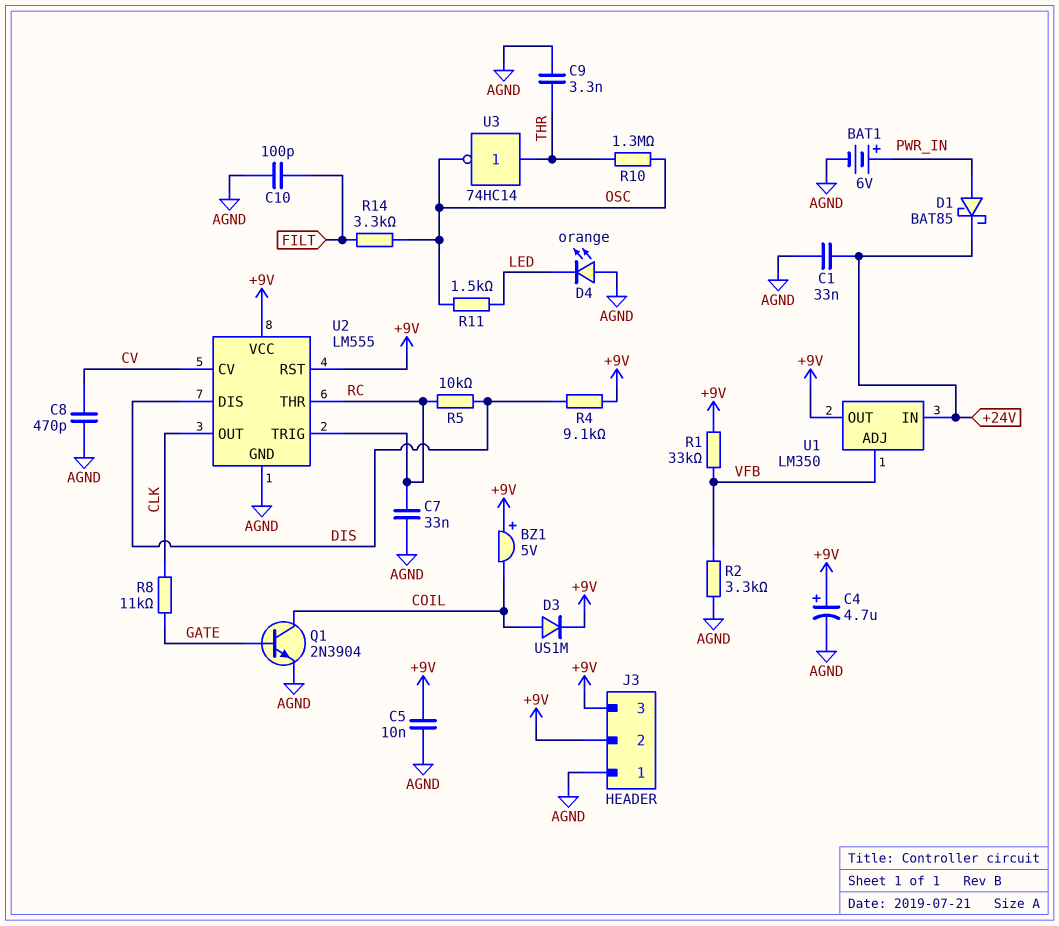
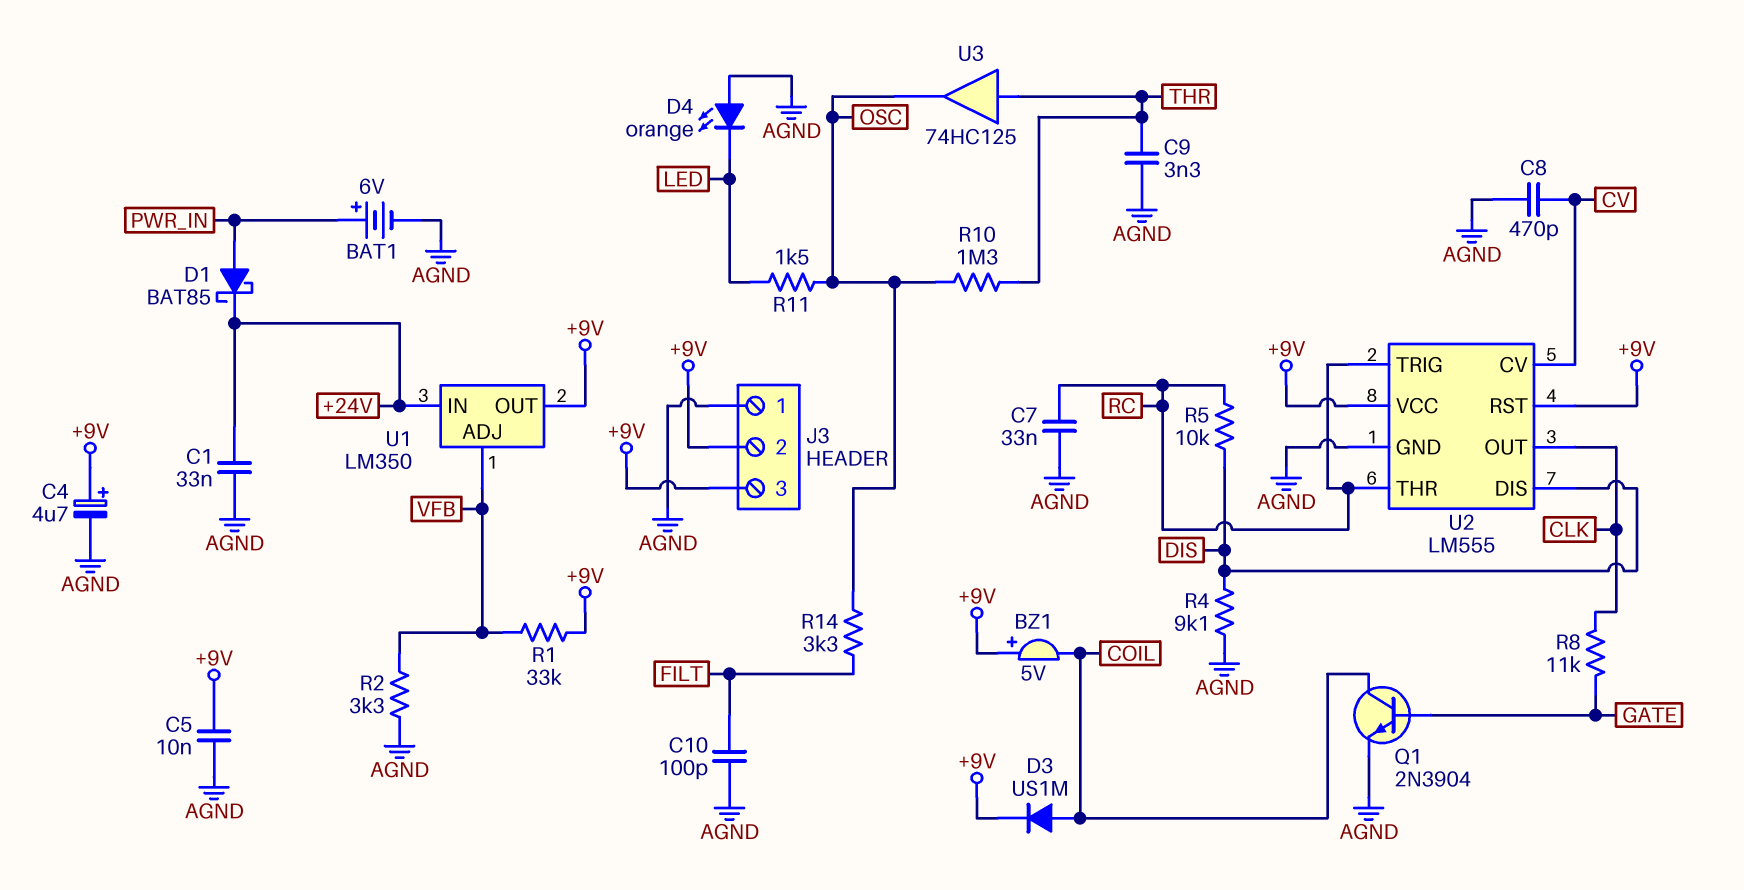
R4: 9.1k (+9V, DIS) -> 9.1k (AGND, DIS)
U3: NOT 74HC14 (in THR, out OSC) -> buffer 74HC125 (in THR, out OSC)

